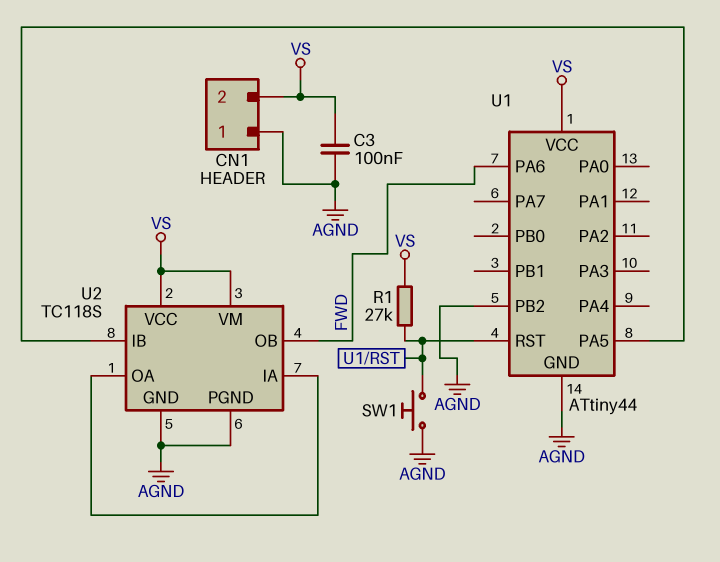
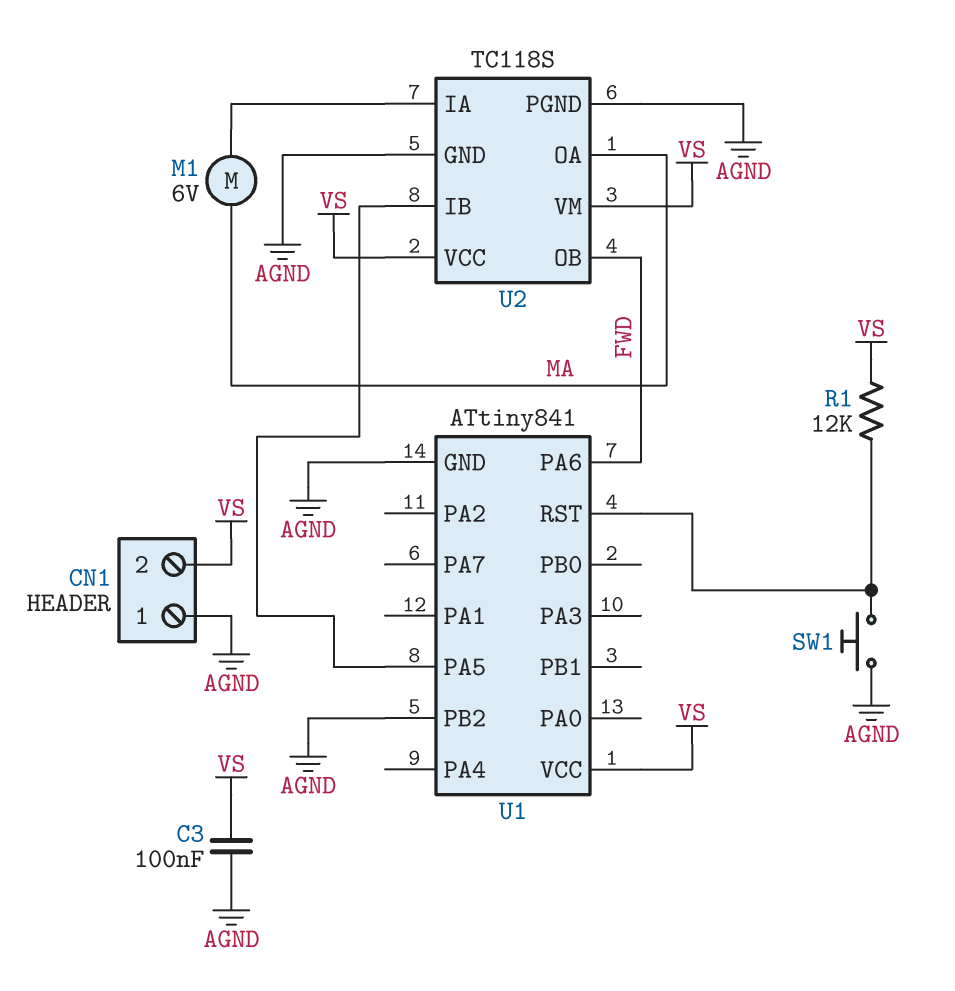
M1: none -> motor 6V (MA, U2/IA)
R1: 27k (U1/RST, VS) -> 12k (U1/RST, VS)
U1: ATtiny44 -> ATtiny841
U2 pin OA: U2/IA -> MA

